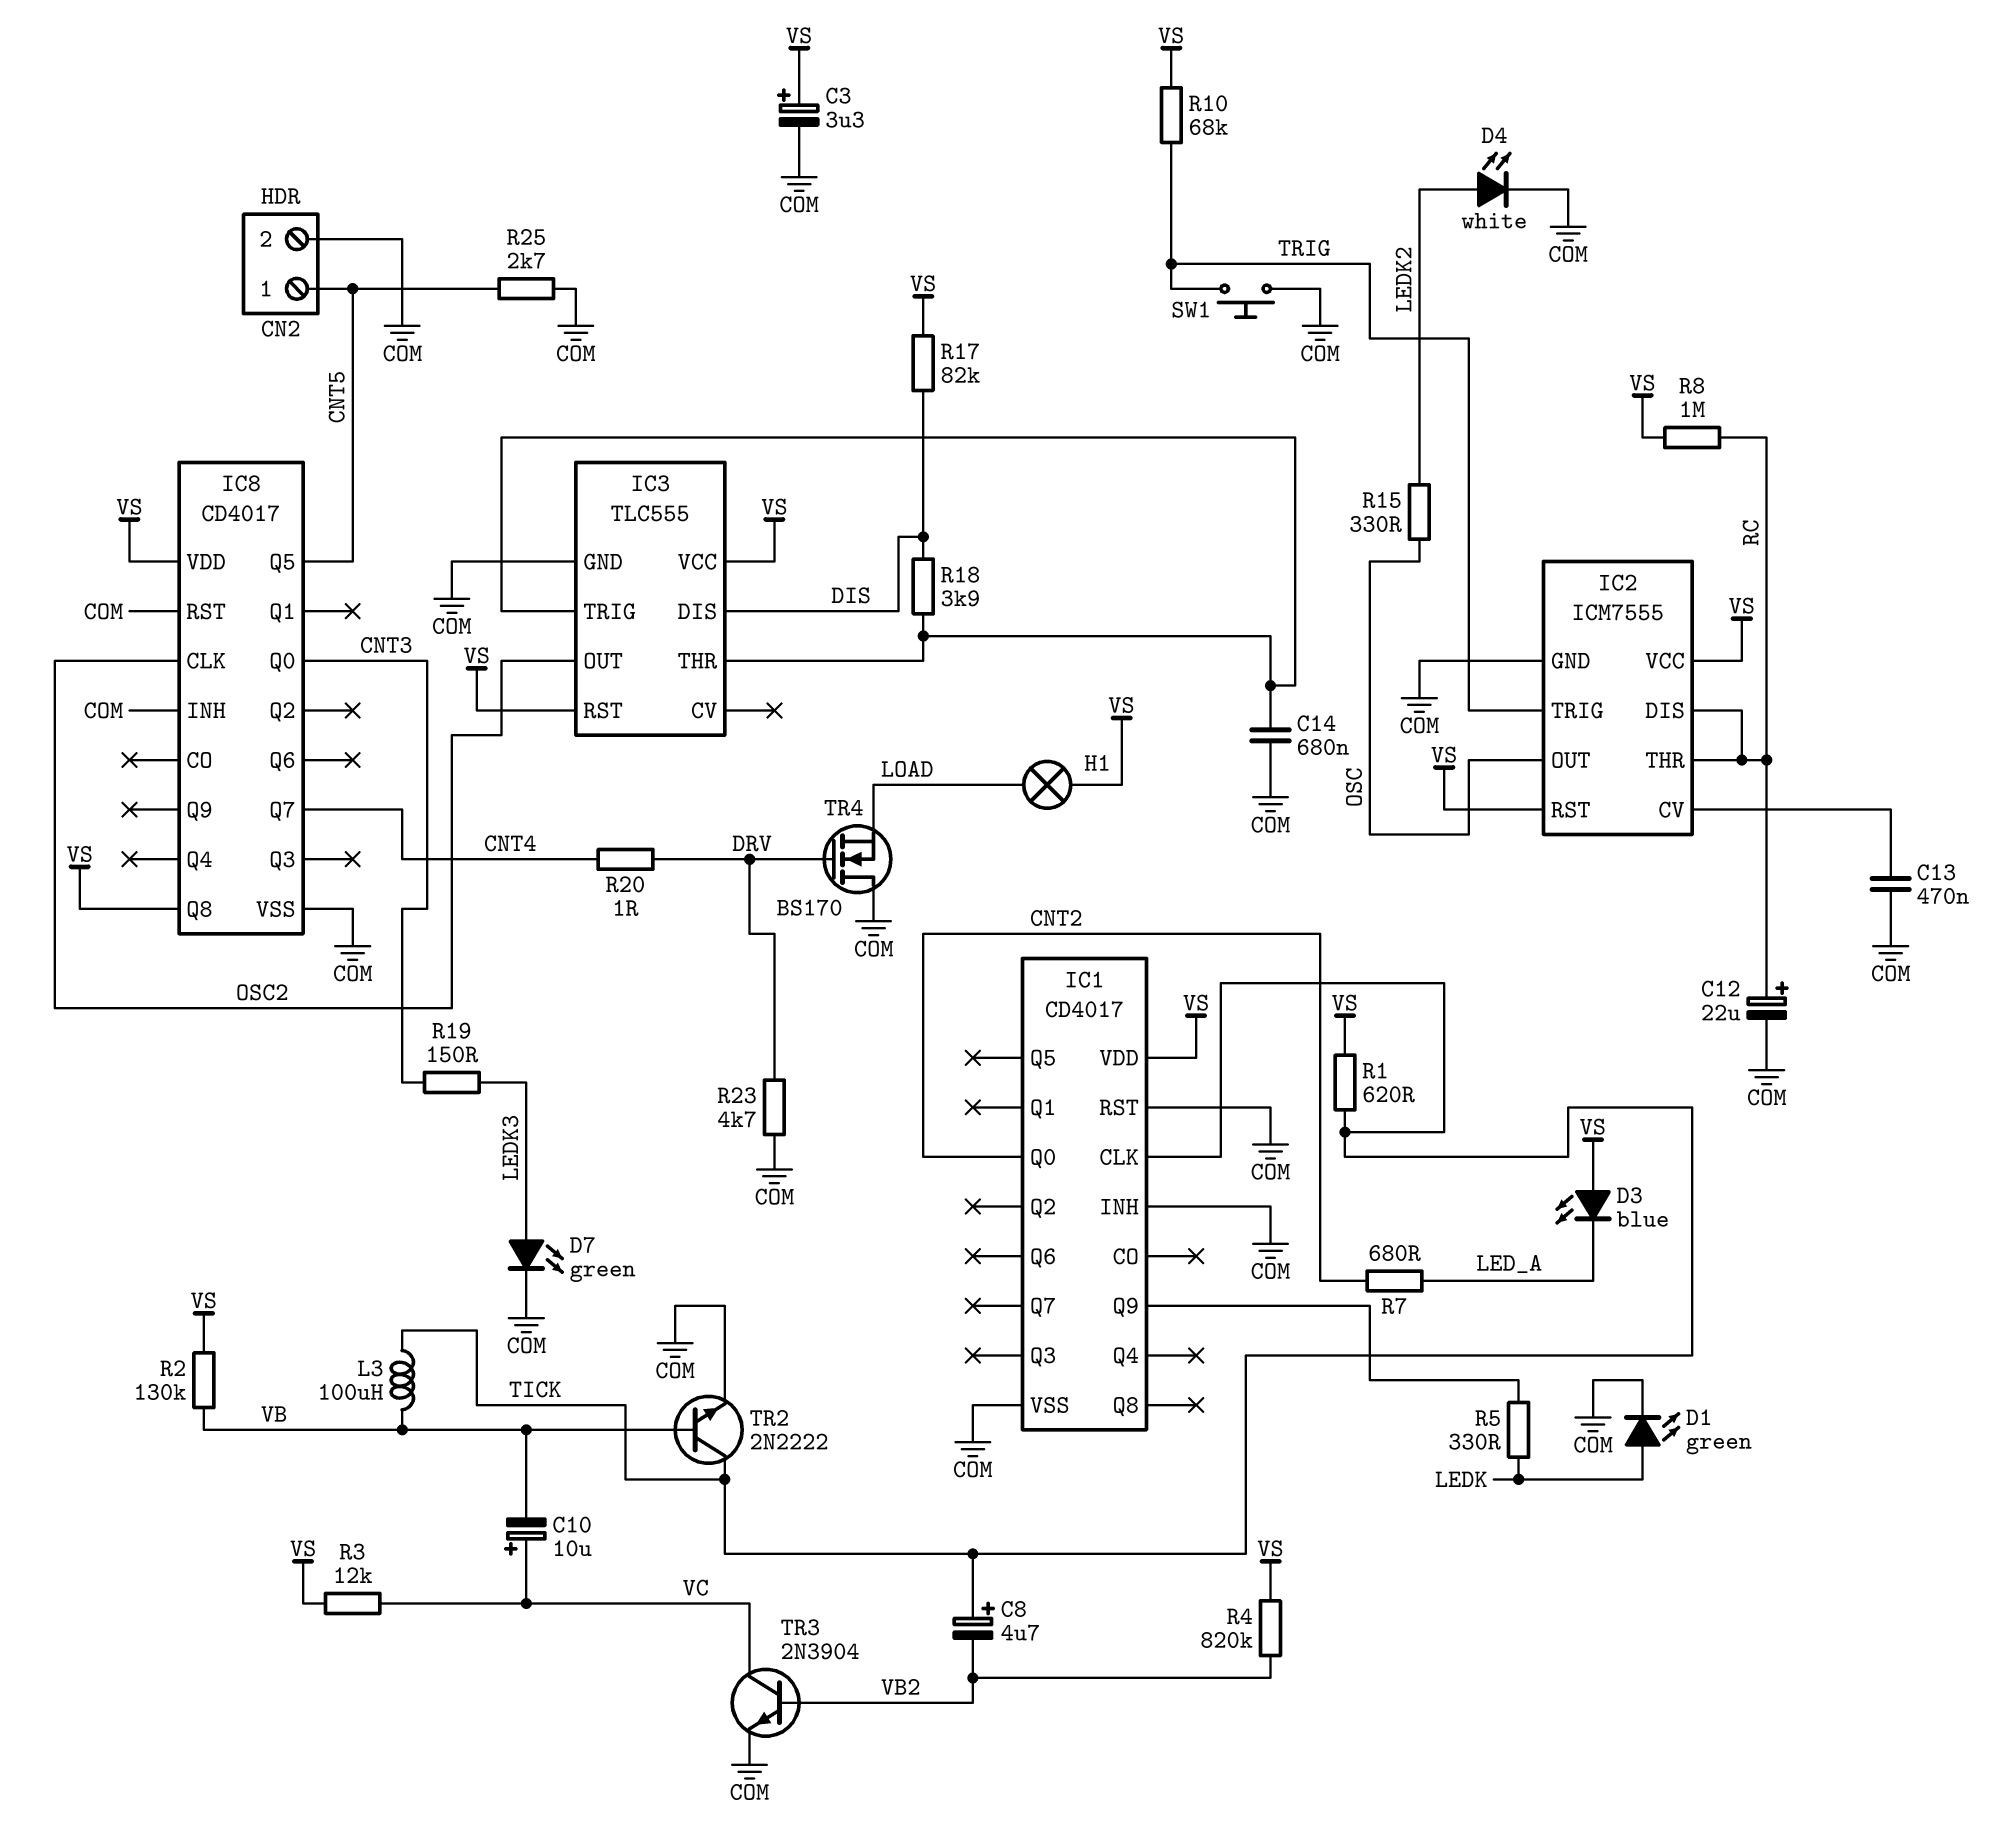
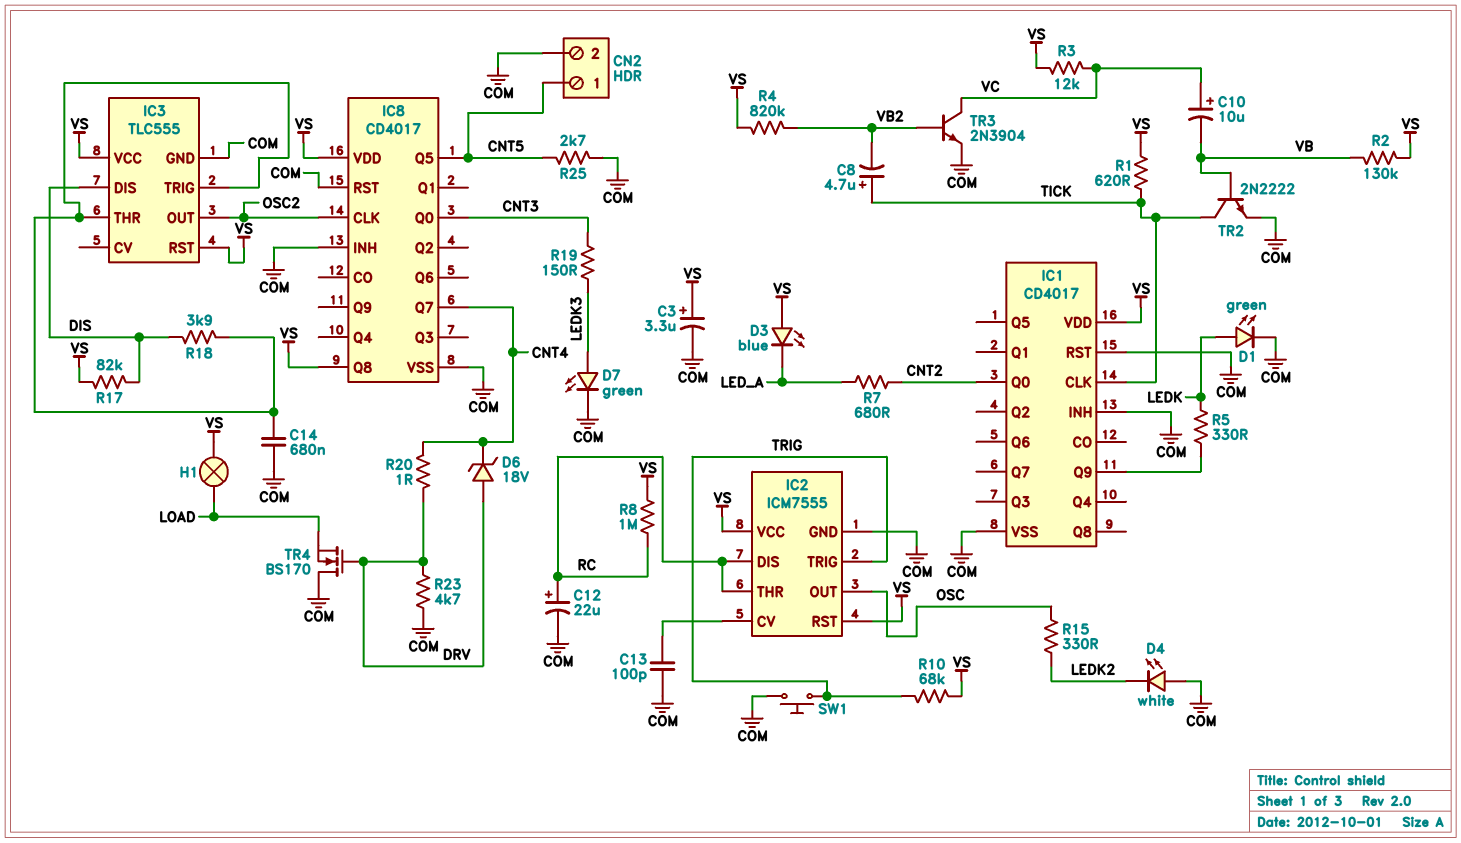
C13: 470nF (COM, IC2/CV) -> 100pF (COM, IC2/CV)
D4: LED white (A LEDK2, K COM) -> LED white (A COM, K LEDK2)
D6: none -> zener 18V (A DRV, K CNT4)
L3: 100uH (TICK, VB) -> none

